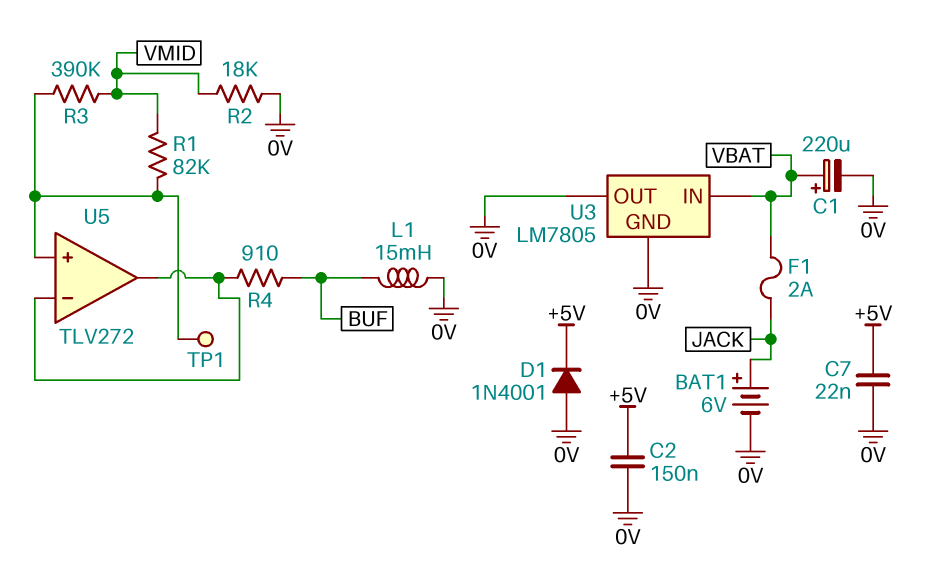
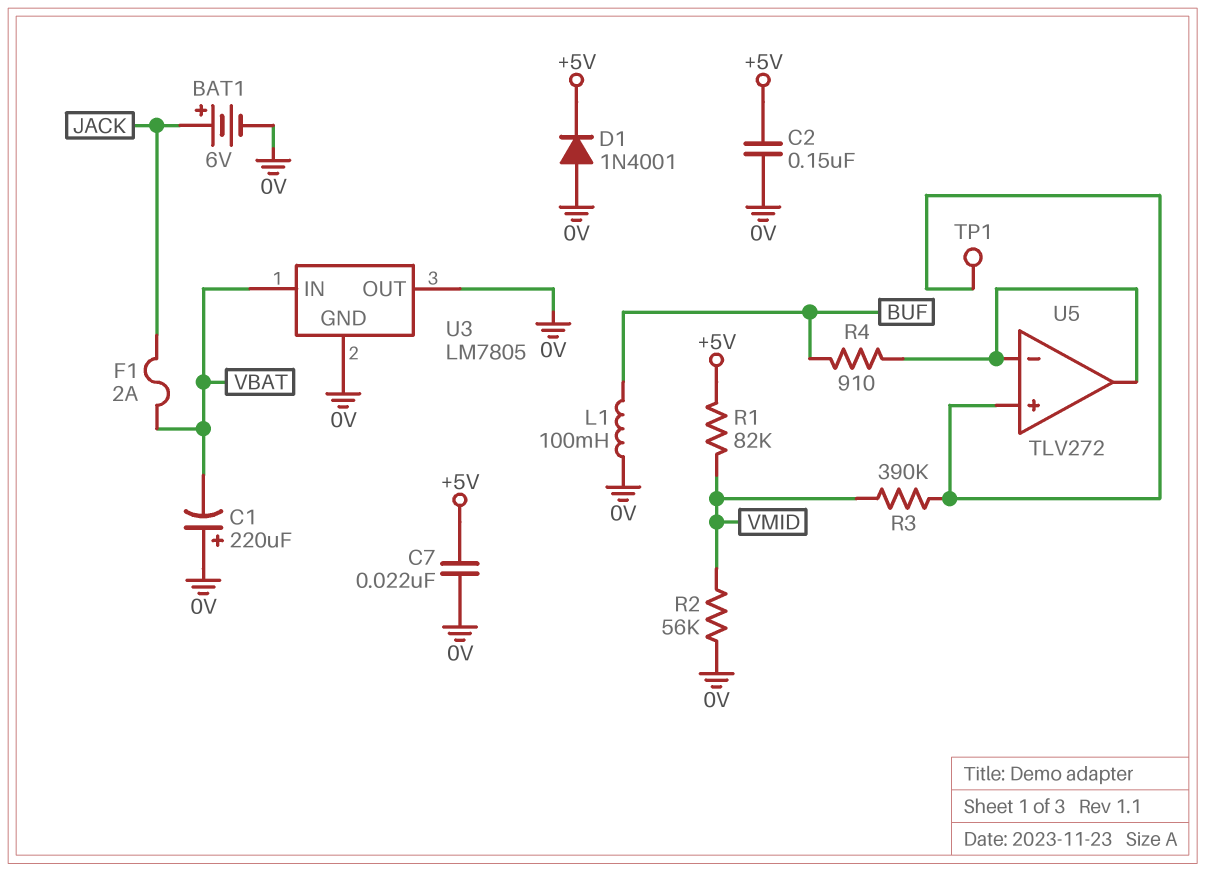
C1: 220uF (plus VBAT, minus 0V) -> 220uF (plus 0V, minus VBAT)
L1: 15mH (0V, BUF) -> 100mH (0V, BUF)
R1: 82k (U5/in+, VMID) -> 82k (+5V, VMID)
R2: 18k (0V, VMID) -> 56k (0V, VMID)

